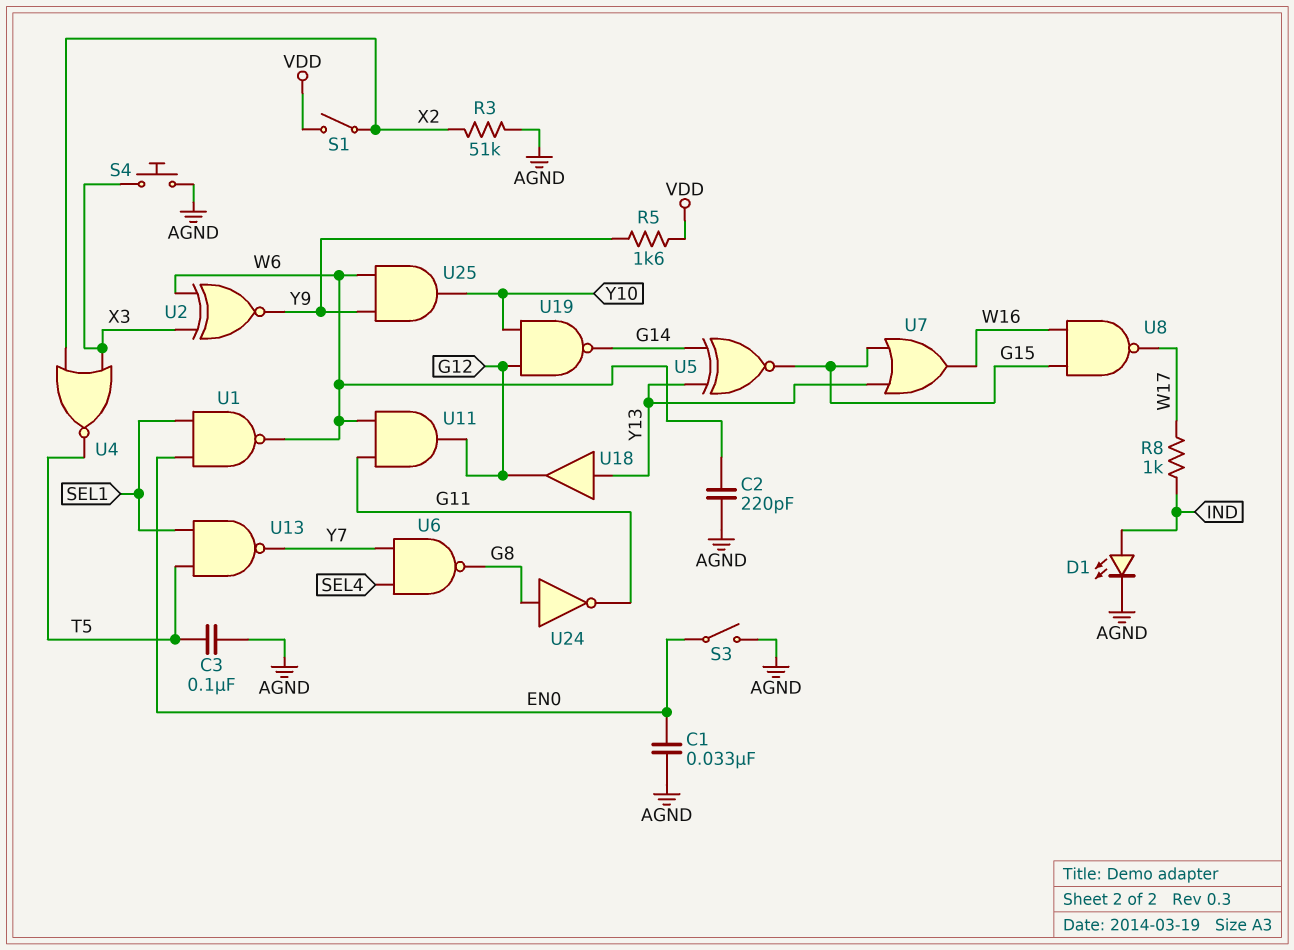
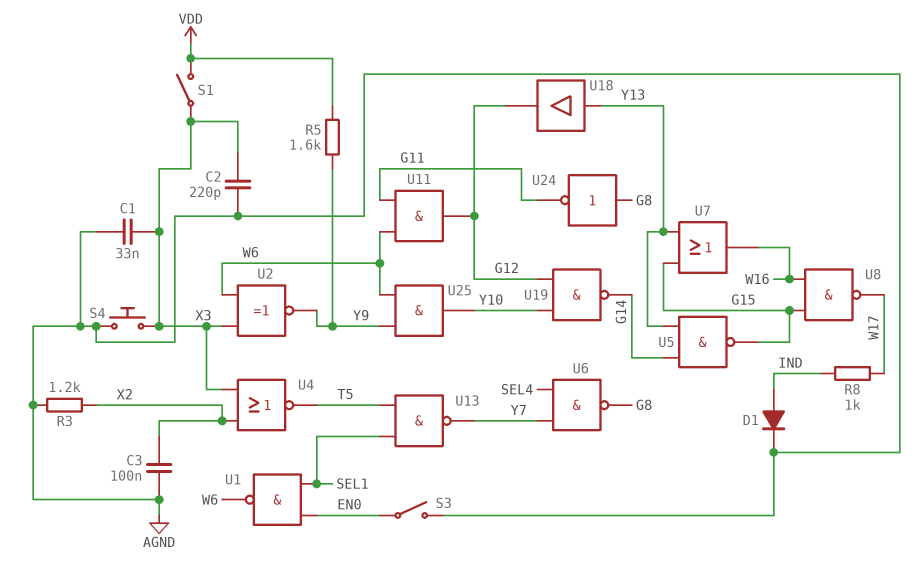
C1: 33nF (AGND, EN0) -> 33nF (AGND, X3)
C2: 220pF (AGND, W6) -> 220pF (AGND, X3)
C3: 100nF (AGND, T5) -> 100nF (AGND, X2)
D1: LED (A IND, K AGND) -> diode (A IND, K AGND)
R3: 51k (AGND, X2) -> 1.2k (AGND, X2)
S1: switch (VDD, X2) -> switch (VDD, X3)
U5: XNOR (in G14, in Y13, out G15) -> NAND (in G14, in Y13, out G15)

